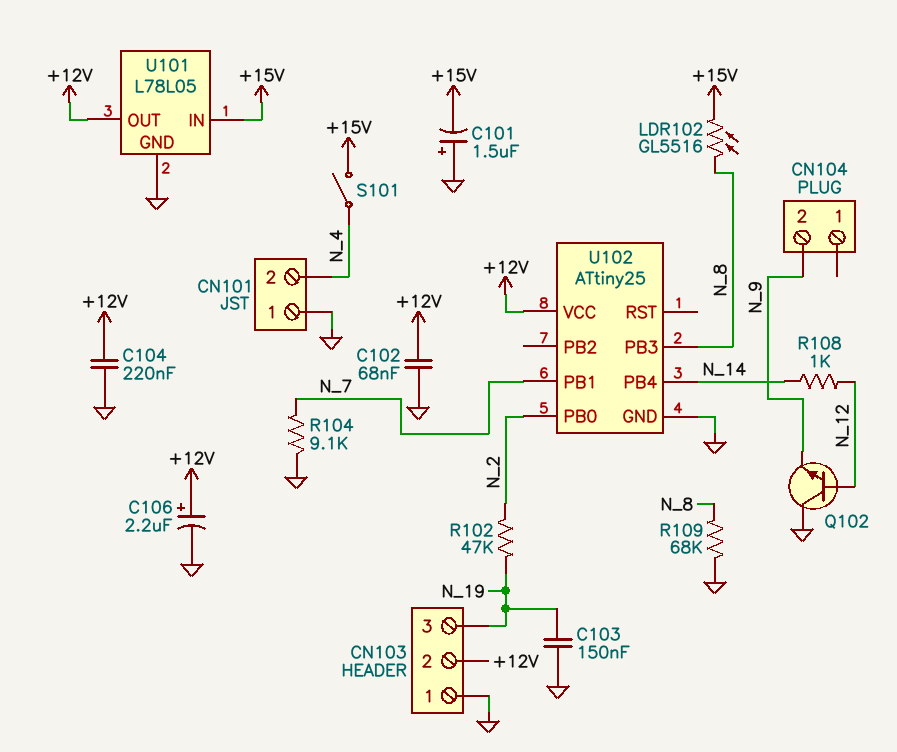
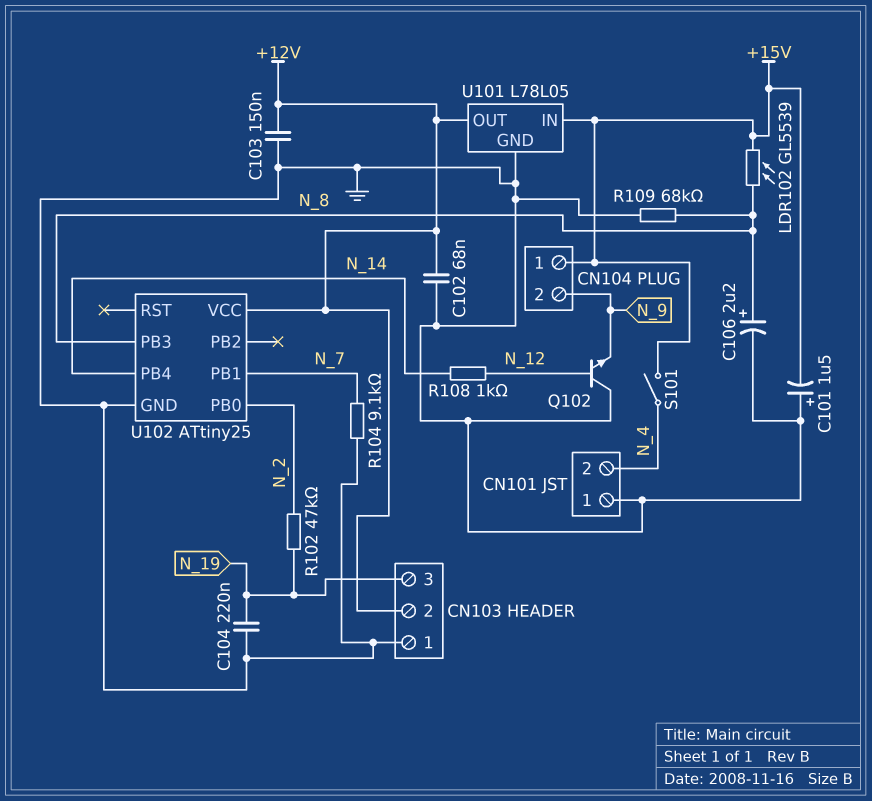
C103: 150nF (GND, N_19) -> 150nF (+12V, GND)
C104: 220nF (+12V, GND) -> 220nF (GND, N_19)
C106: 2.2uF (plus +12V, minus GND) -> 2.2uF (plus N_8, minus GND)
CN104 pin 1: none -> +15V
LDR102: GL5516 (+15V, N_8) -> GL5539 (+15V, N_8)

